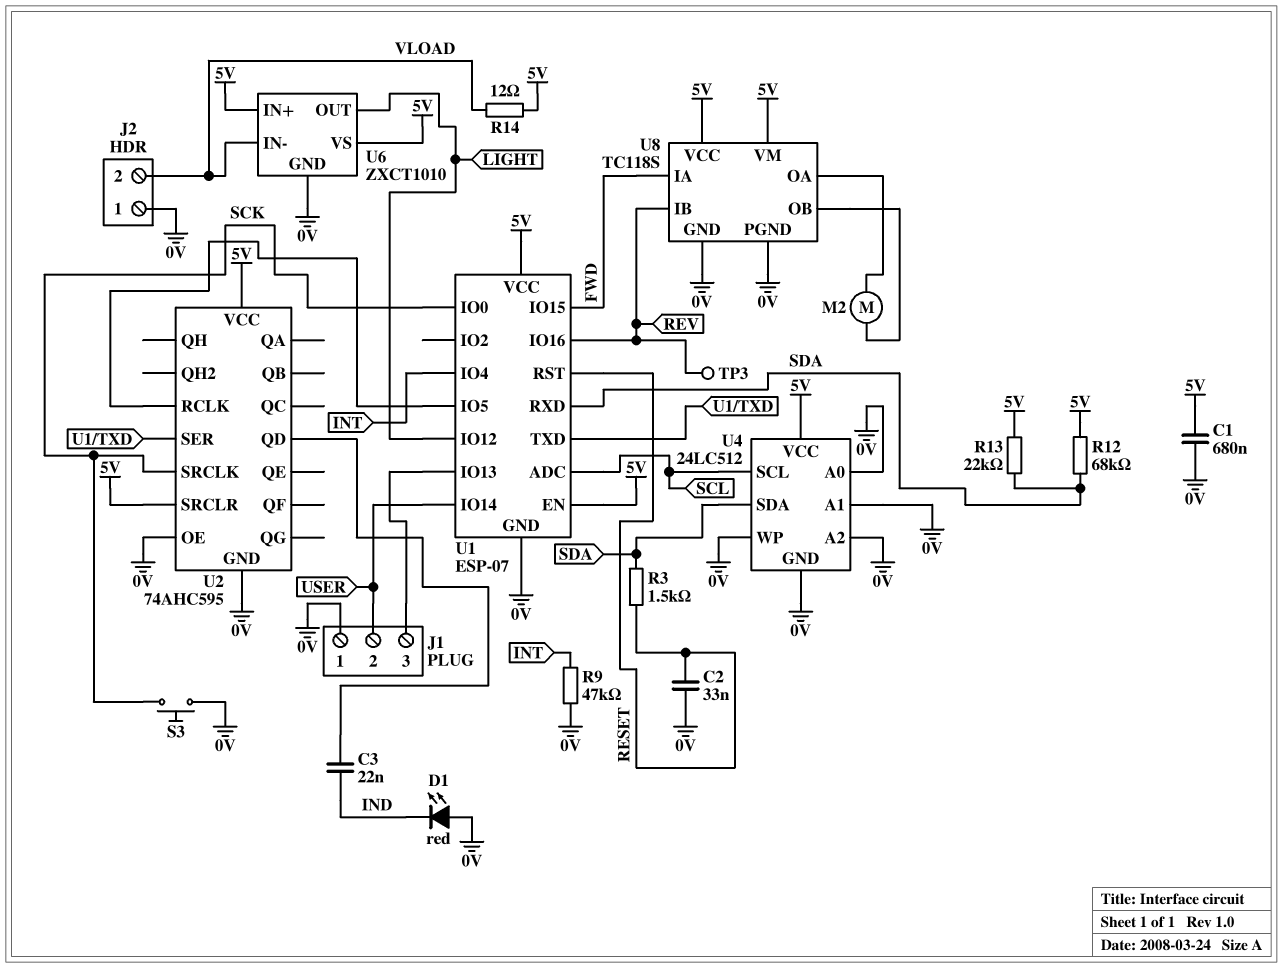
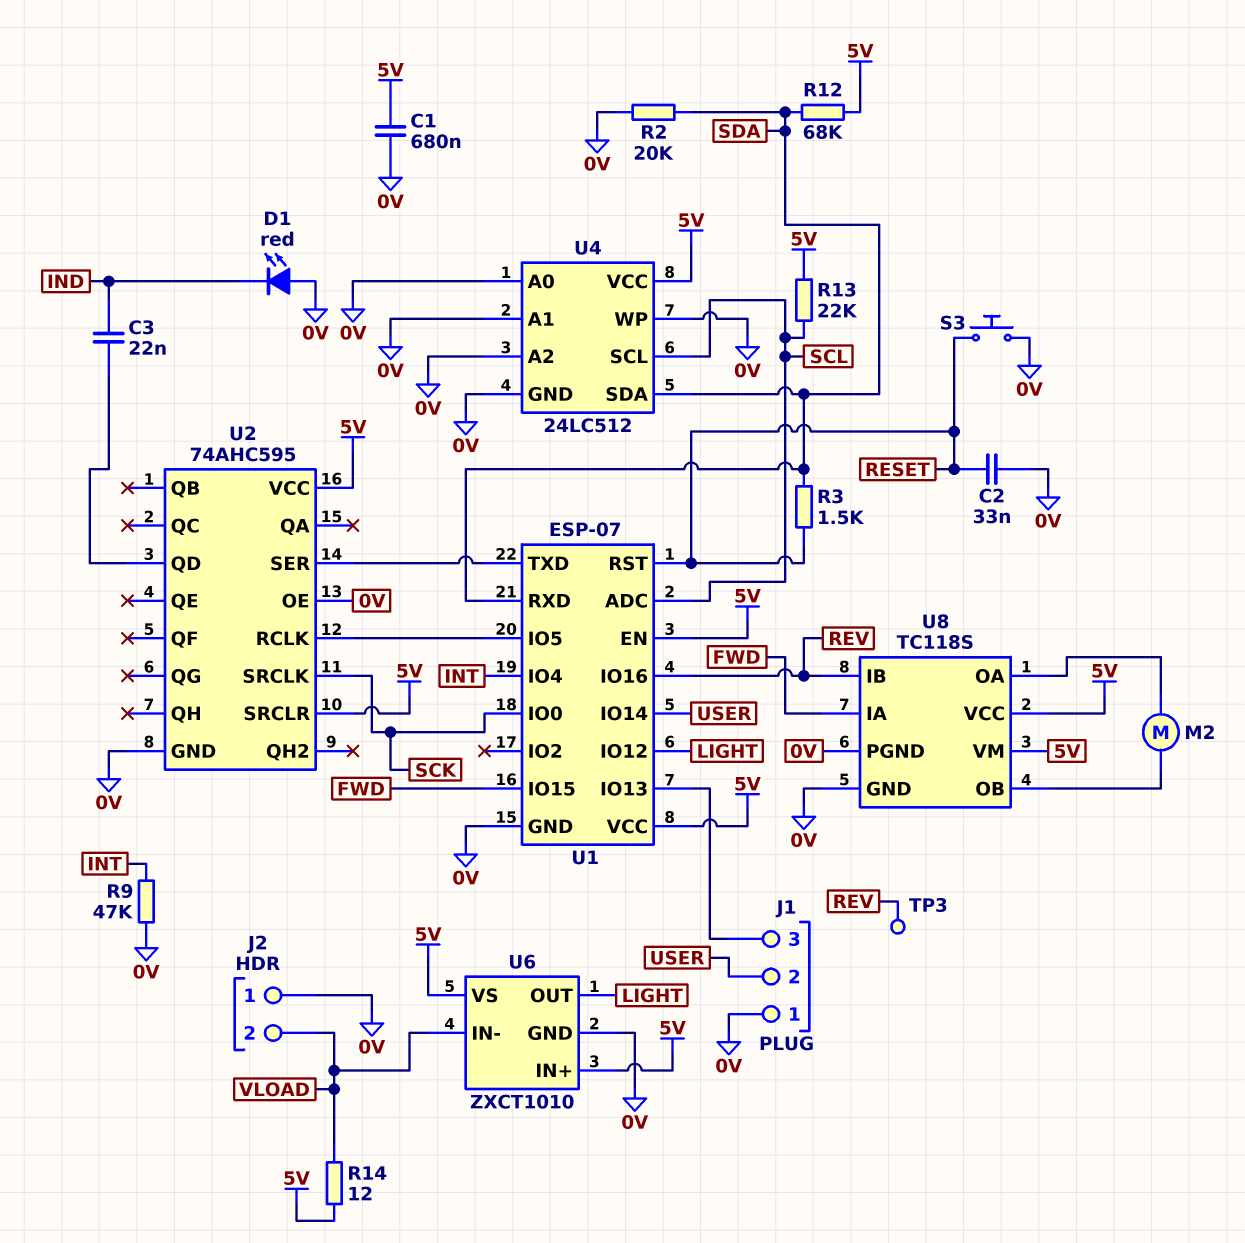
R2: none -> 20k (0V, SDA)
R13: 22k (5V, SDA) -> 22k (5V, SCL)
S3: button (0V, SCK) -> button (0V, RESET)

